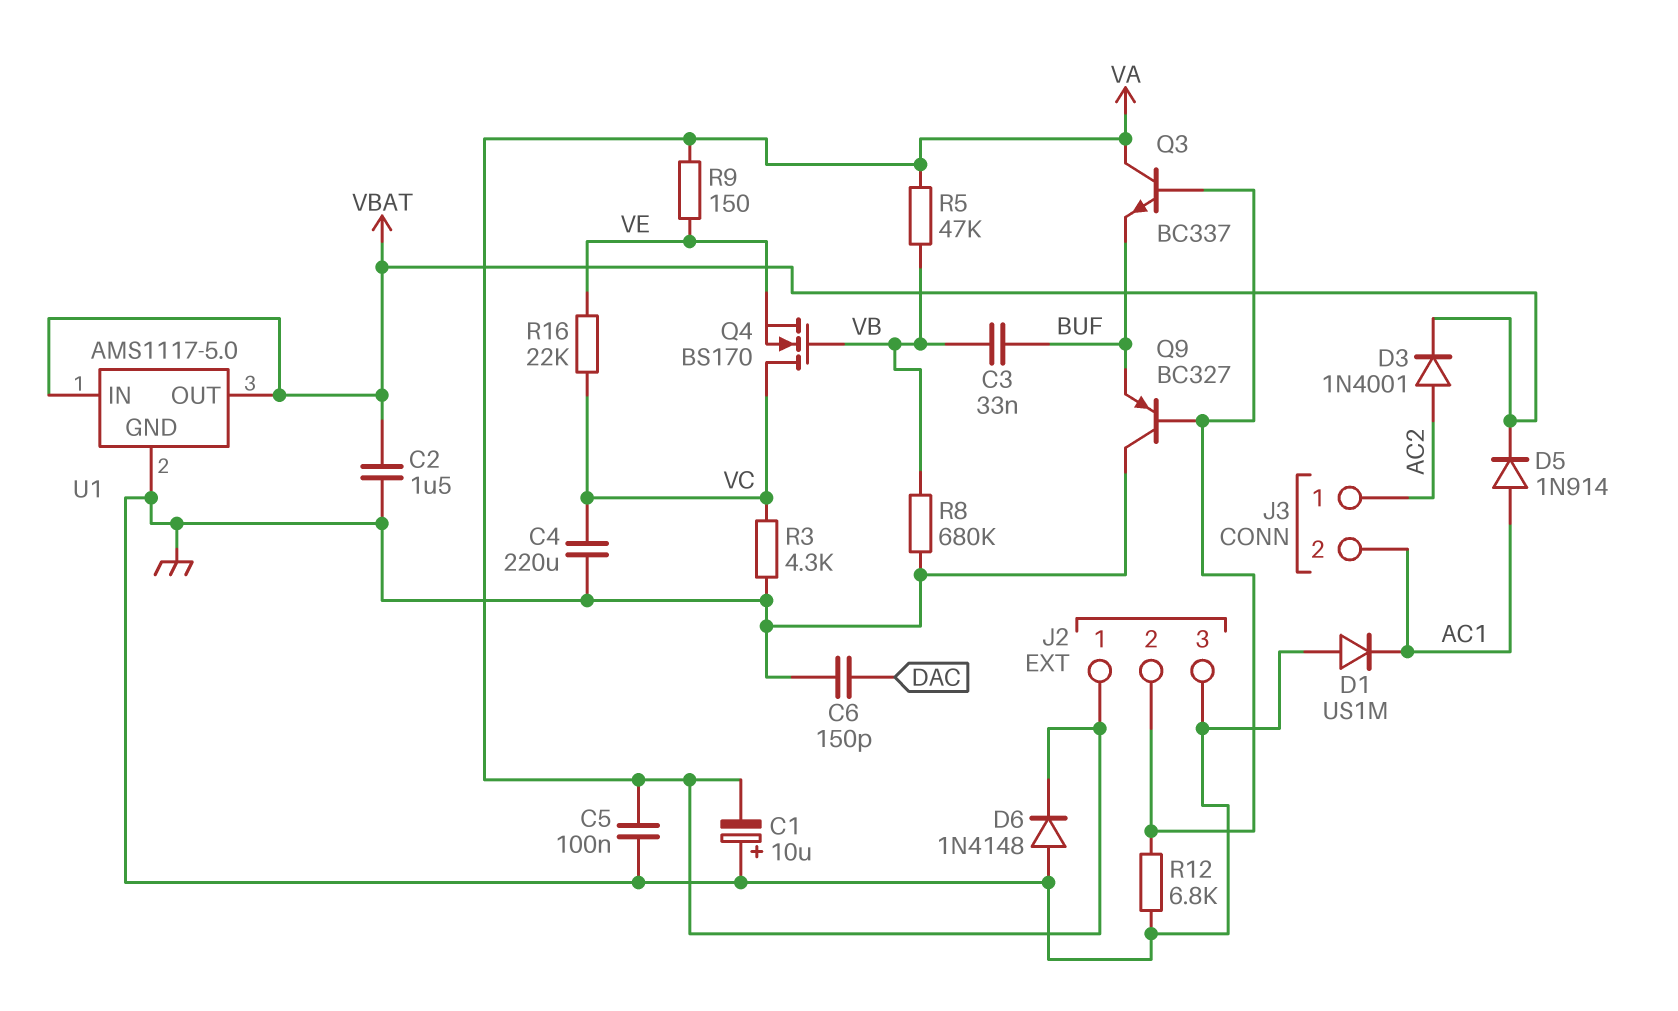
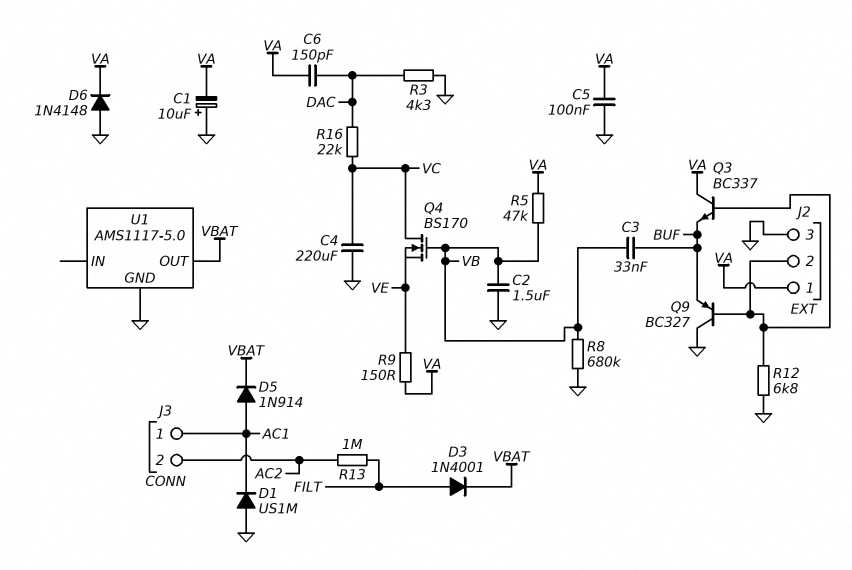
C2: 1.5uF (GND, VBAT) -> 1.5uF (GND, VB)
C6: 150pF (DAC, GND) -> 150pF (DAC, VA)
D3: diode 1N4001 (A AC2, K VBAT) -> diode 1N4001 (A FILT, K VBAT)
J3 pin 1: AC2 -> AC1
J3 pin 2: AC1 -> AC2
R3: 4.3k (GND, VC) -> 4.3k (DAC, GND)
R13: none -> 1M (AC2, FILT)
R16: 22k (VC, VE) -> 22k (DAC, VC)
U1 pin IN: VBAT -> none

